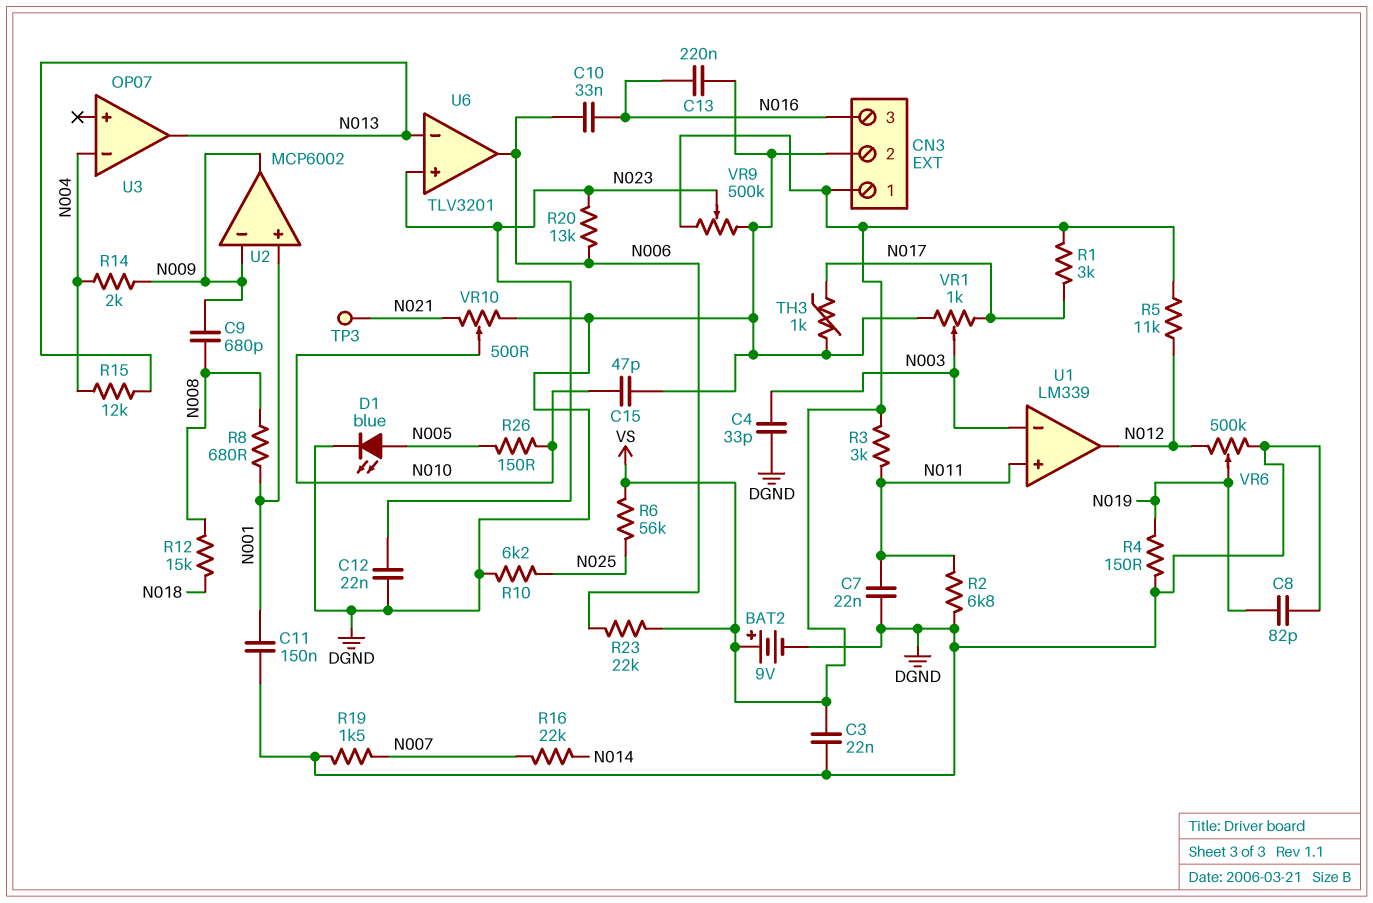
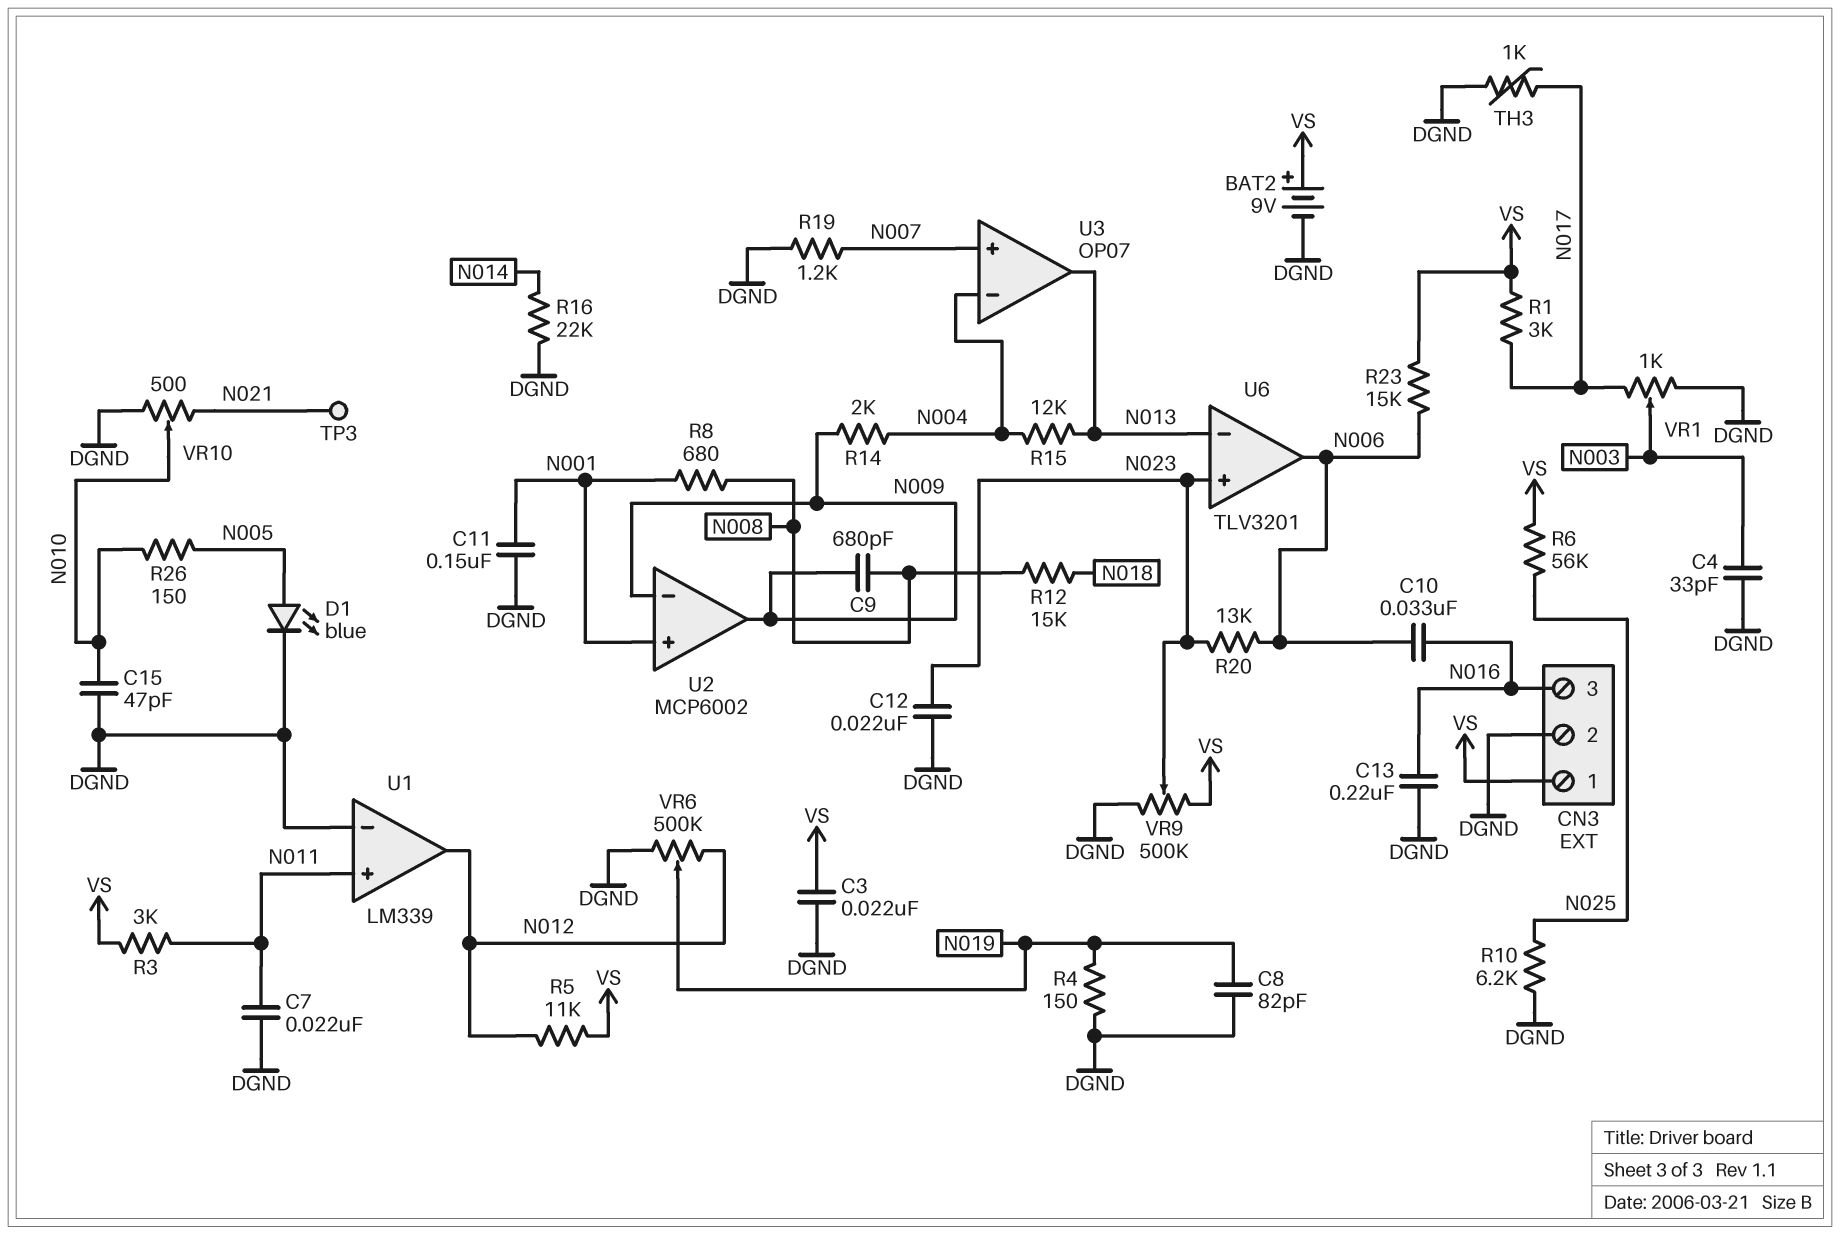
R2: 6.8k (DGND, N011) -> none
R16: 22k (N007, N014) -> 22k (DGND, N014)
R19: 1.5k (DGND, N007) -> 1.2k (DGND, N007)
R23: 22k (N006, VS) -> 15k (N006, VS)
U1 pin in-: N003 -> DGND
U3 pin in+: none -> N007

